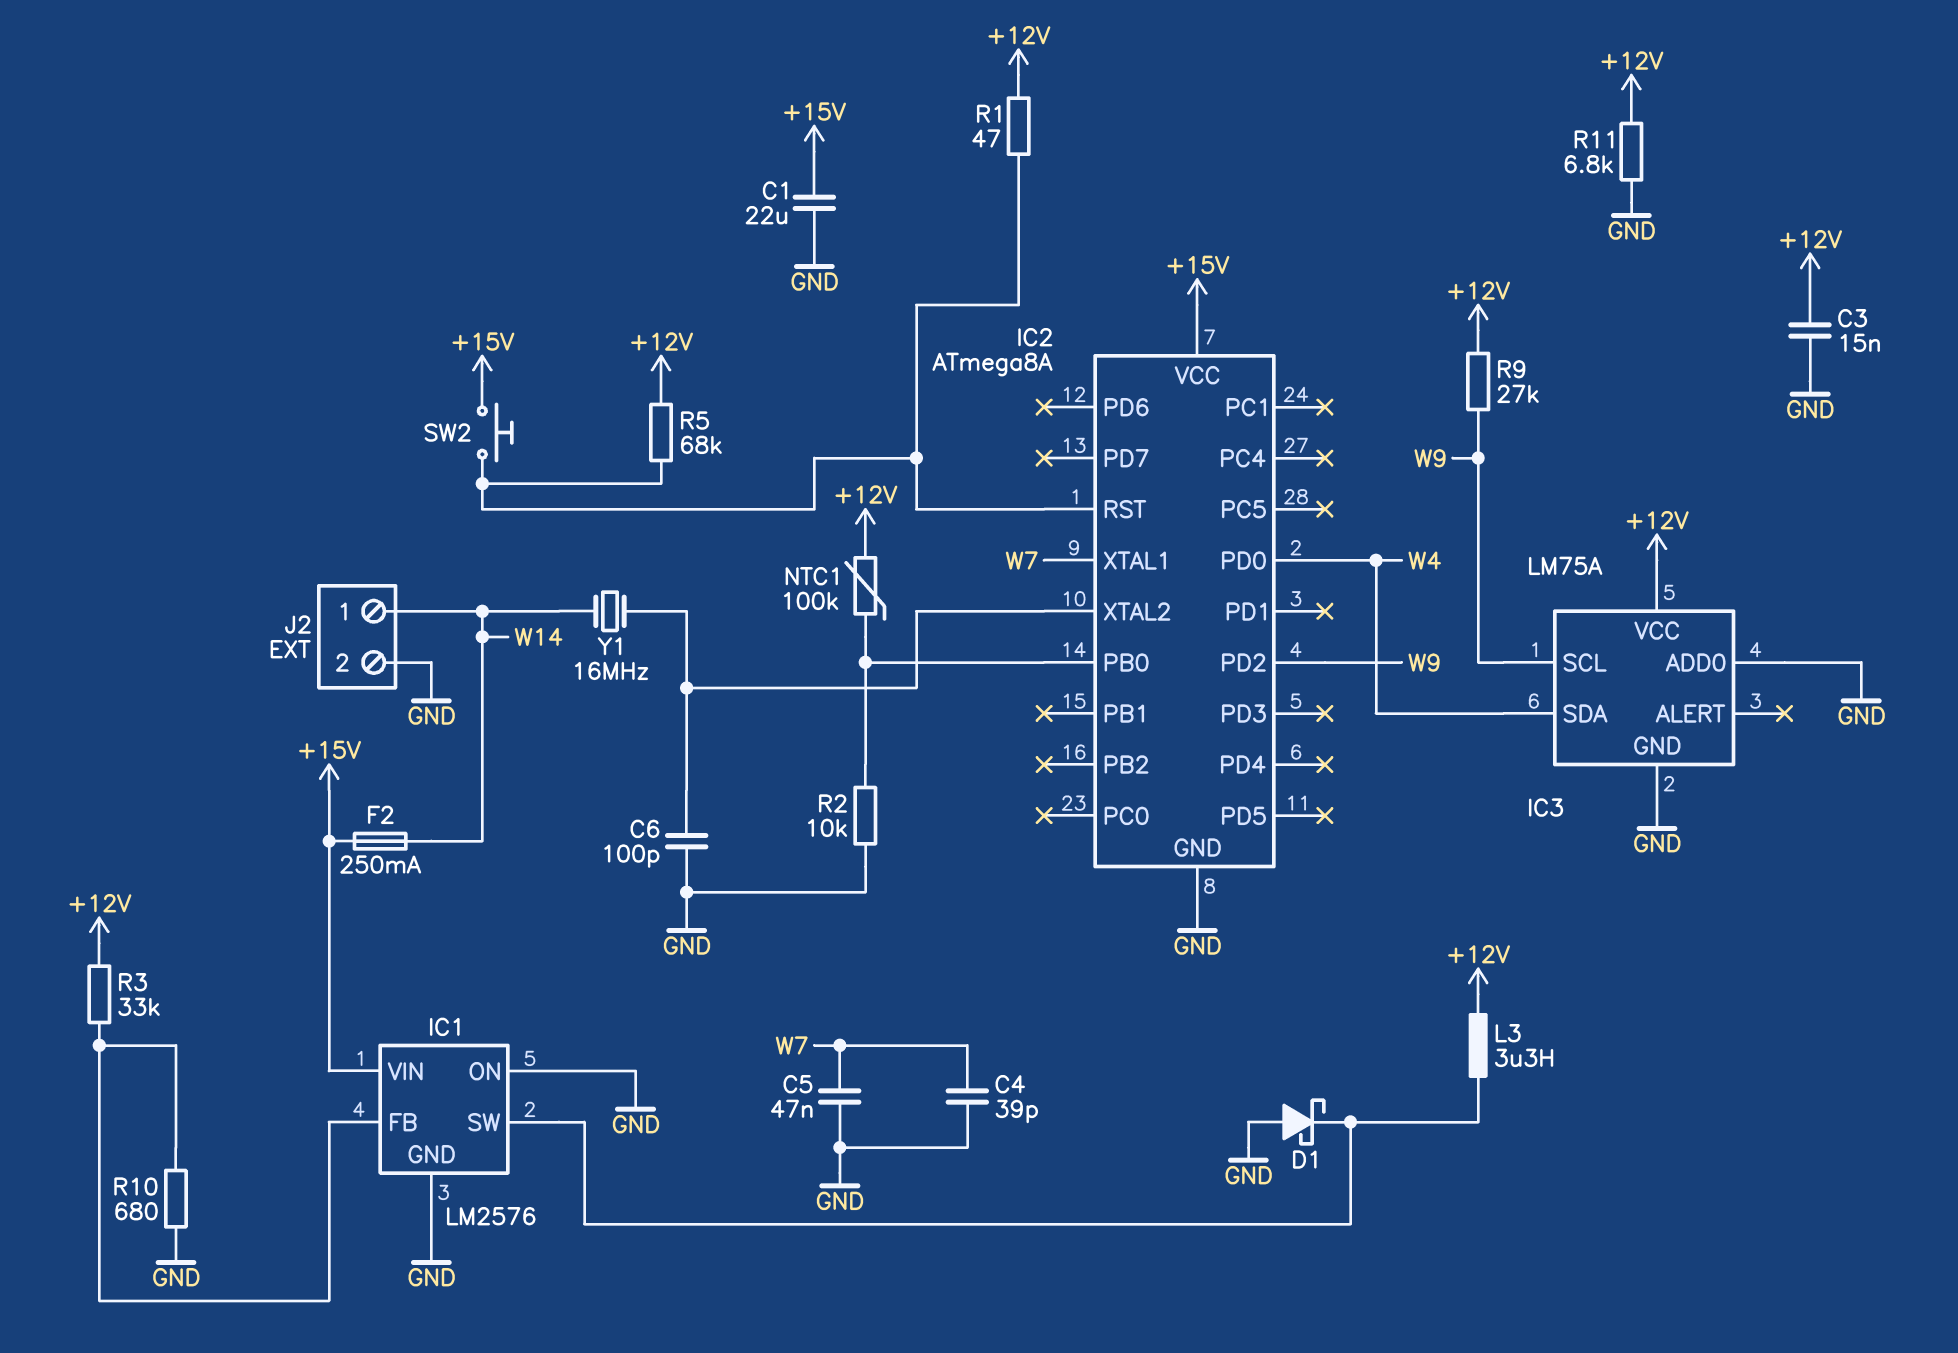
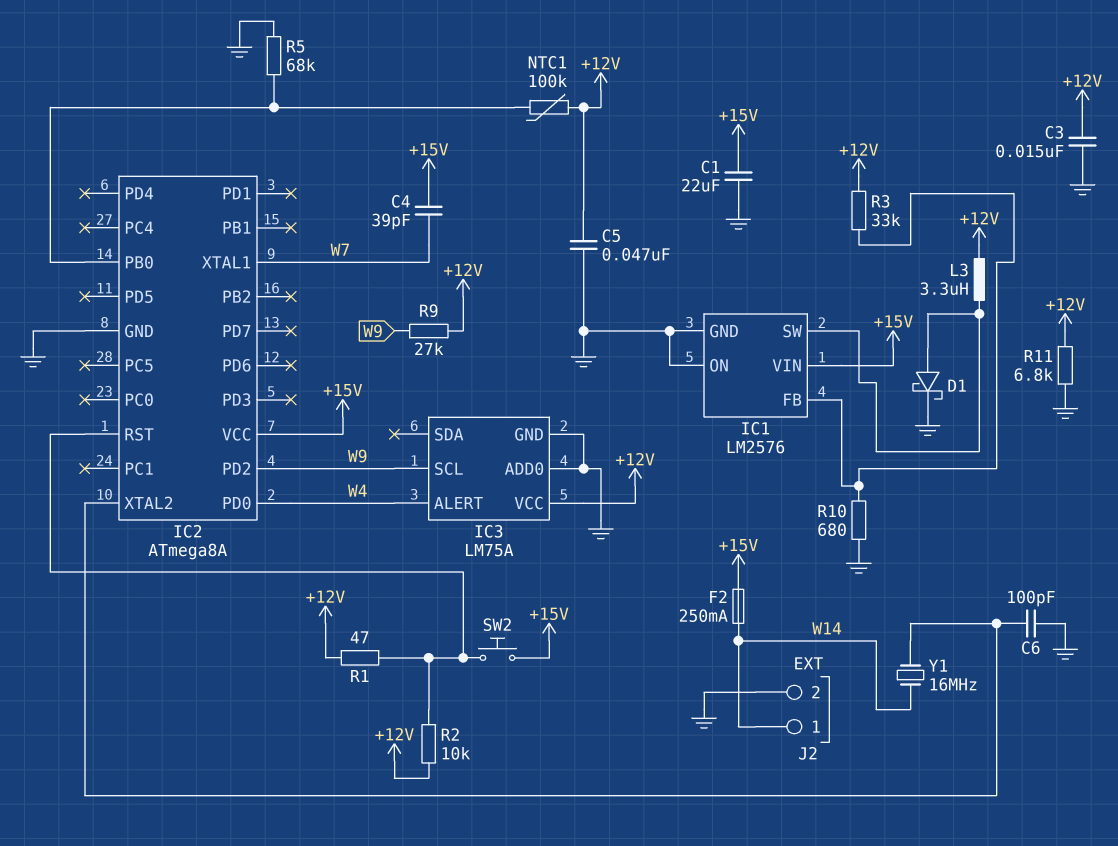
C4: 39pF (GND, W7) -> 39pF (+15V, W7)
C5: 47nF (GND, W7) -> 47nF (+12V, GND)
D1: schottky (A GND, K IC1/SW) -> schottky (A IC1/SW, K GND)
IC3 pin ALERT: none -> W4
IC3 pin SDA: W4 -> none
R2: 10k (GND, IC2/PB0) -> 10k (+12V, IC2/RST)
R5: 68k (+12V, IC2/RST) -> 68k (GND, IC2/PB0)

